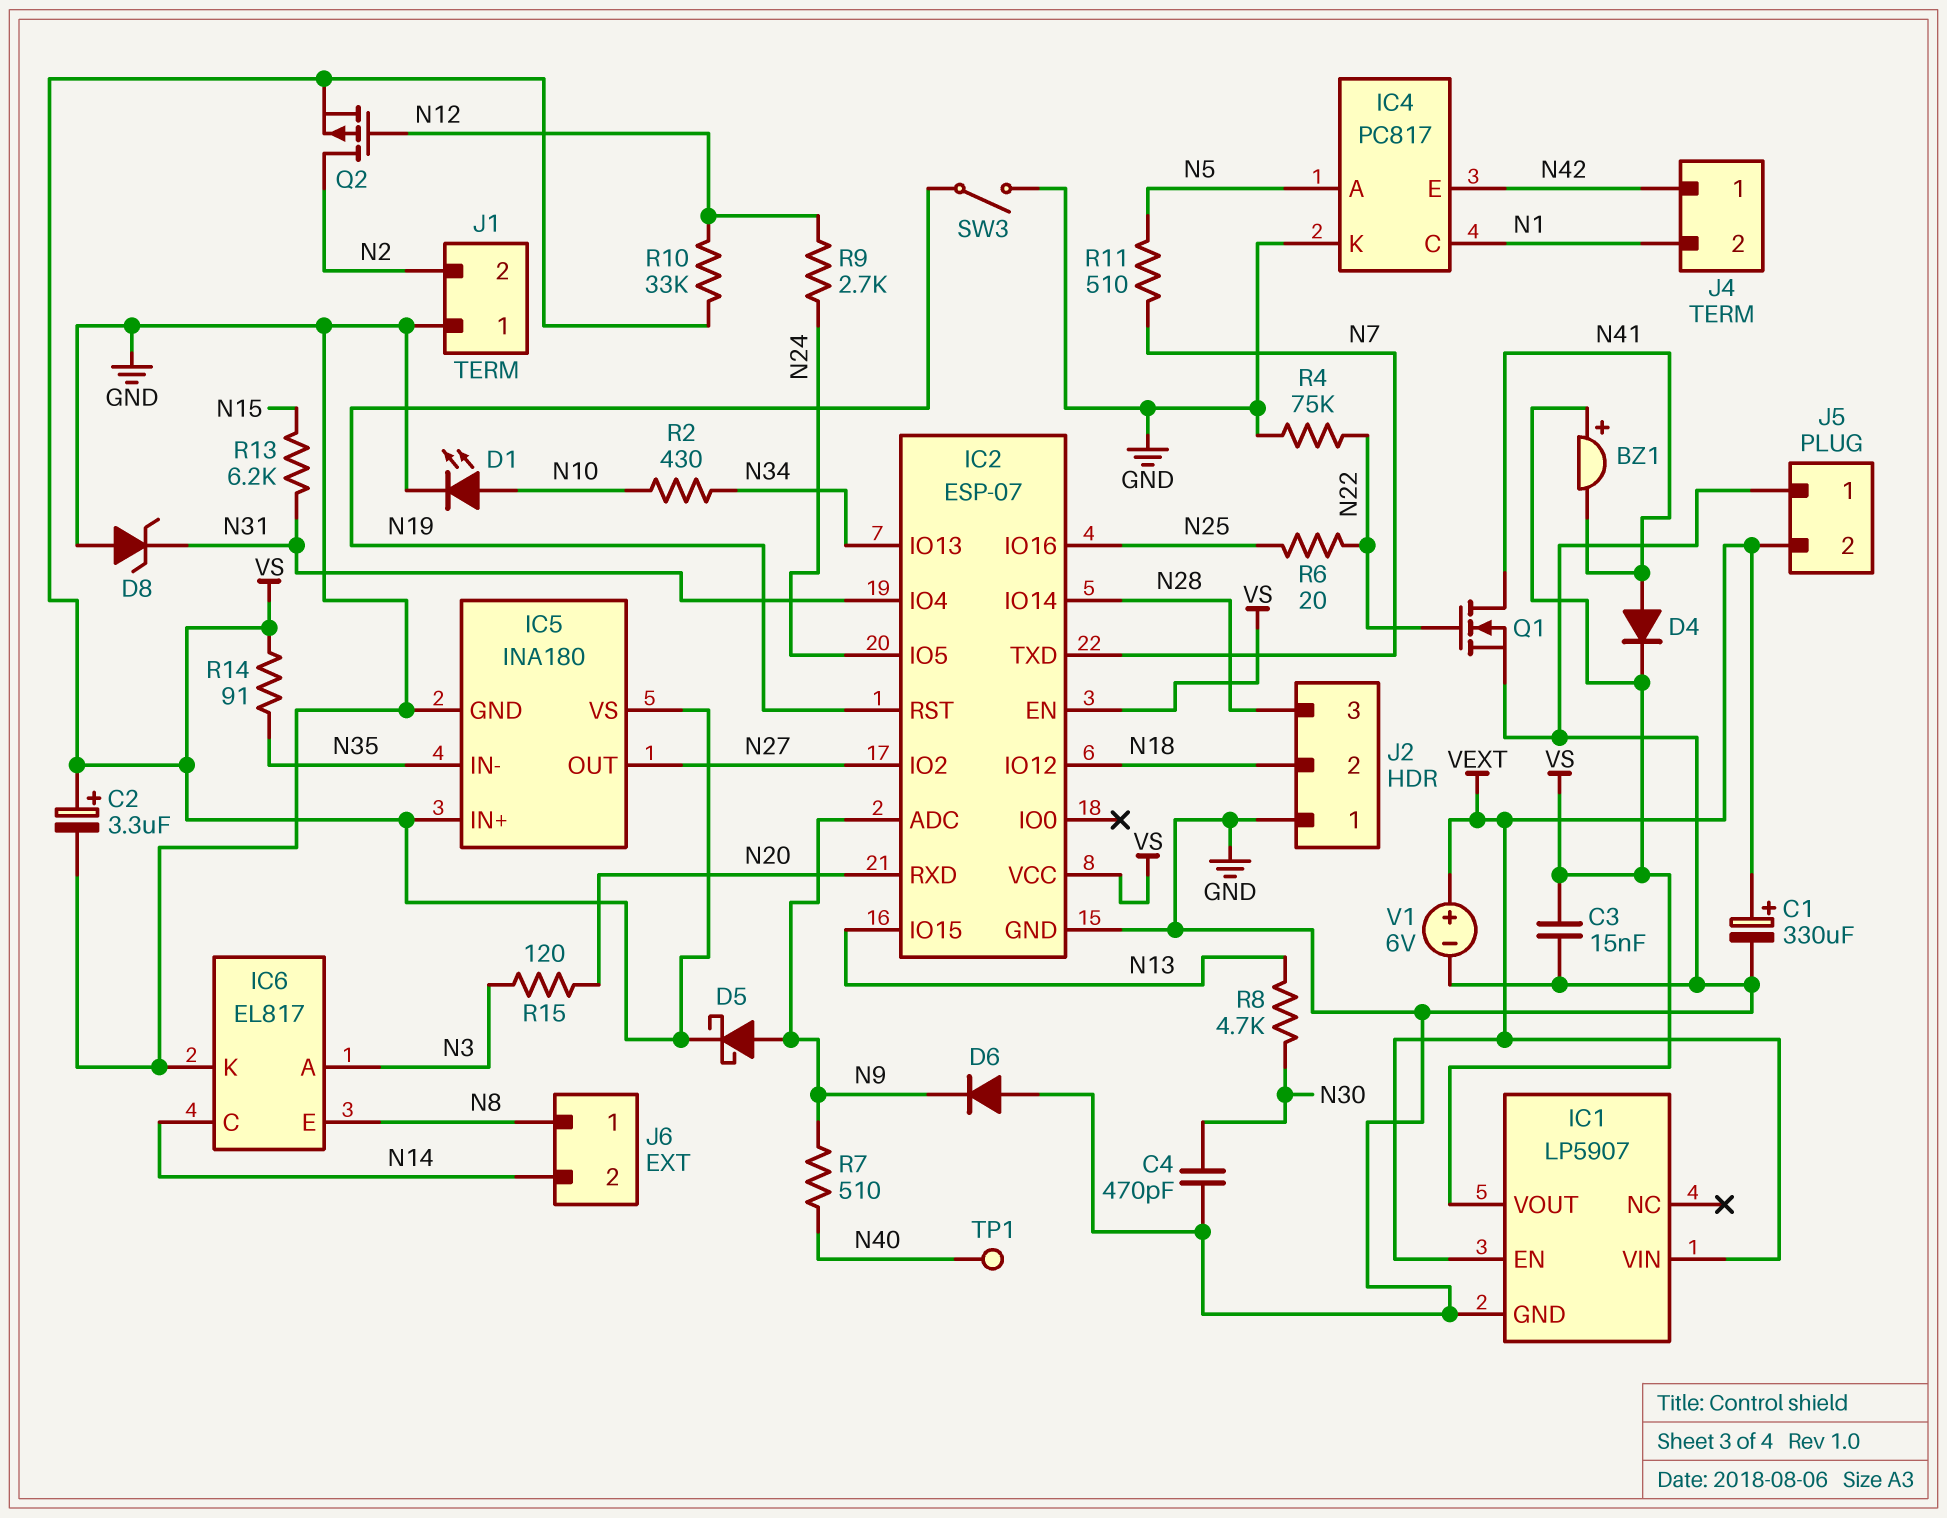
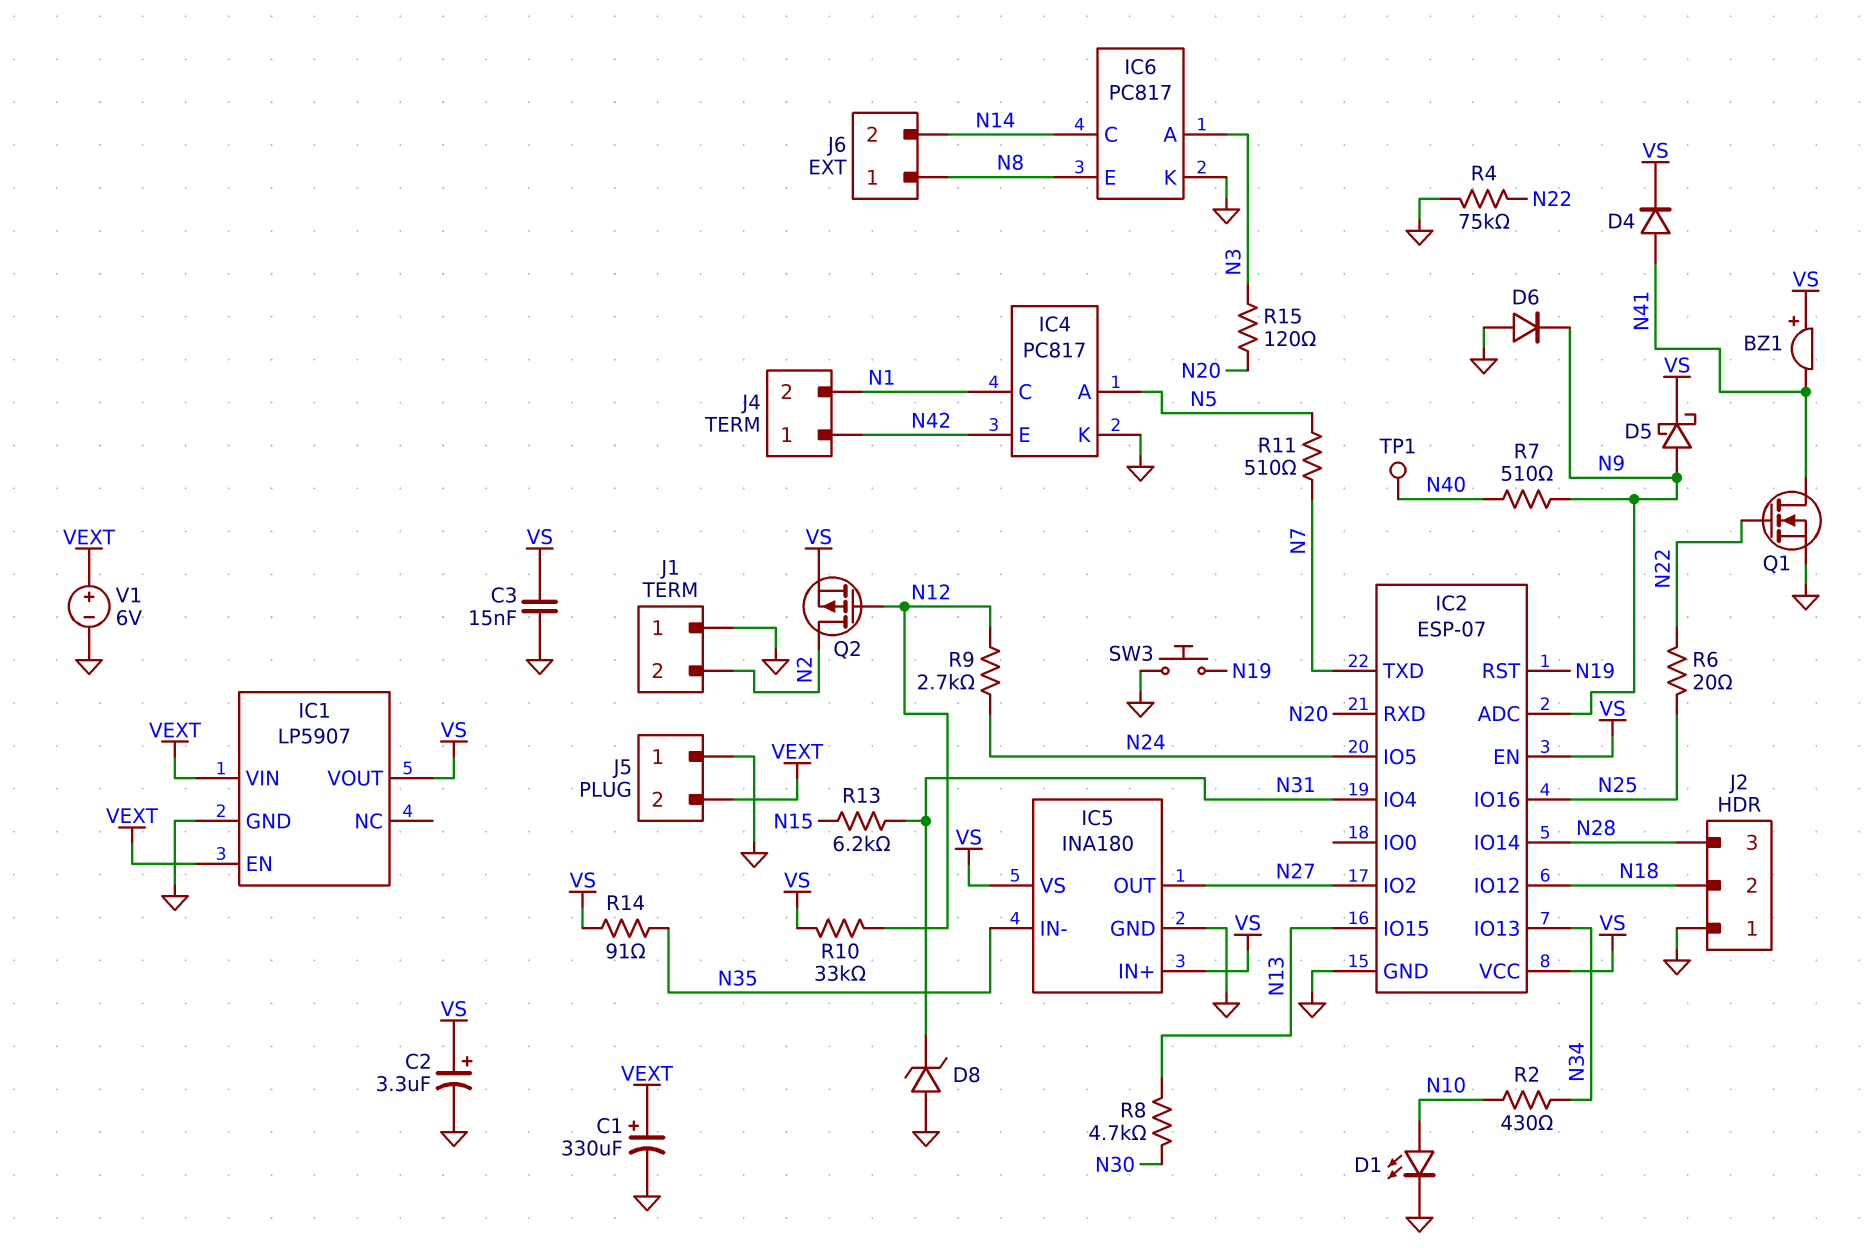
C4: 470pF (GND, N30) -> none
IC6: EL817 -> PC817
SW3: switch (GND, N19) -> button (GND, N19)

